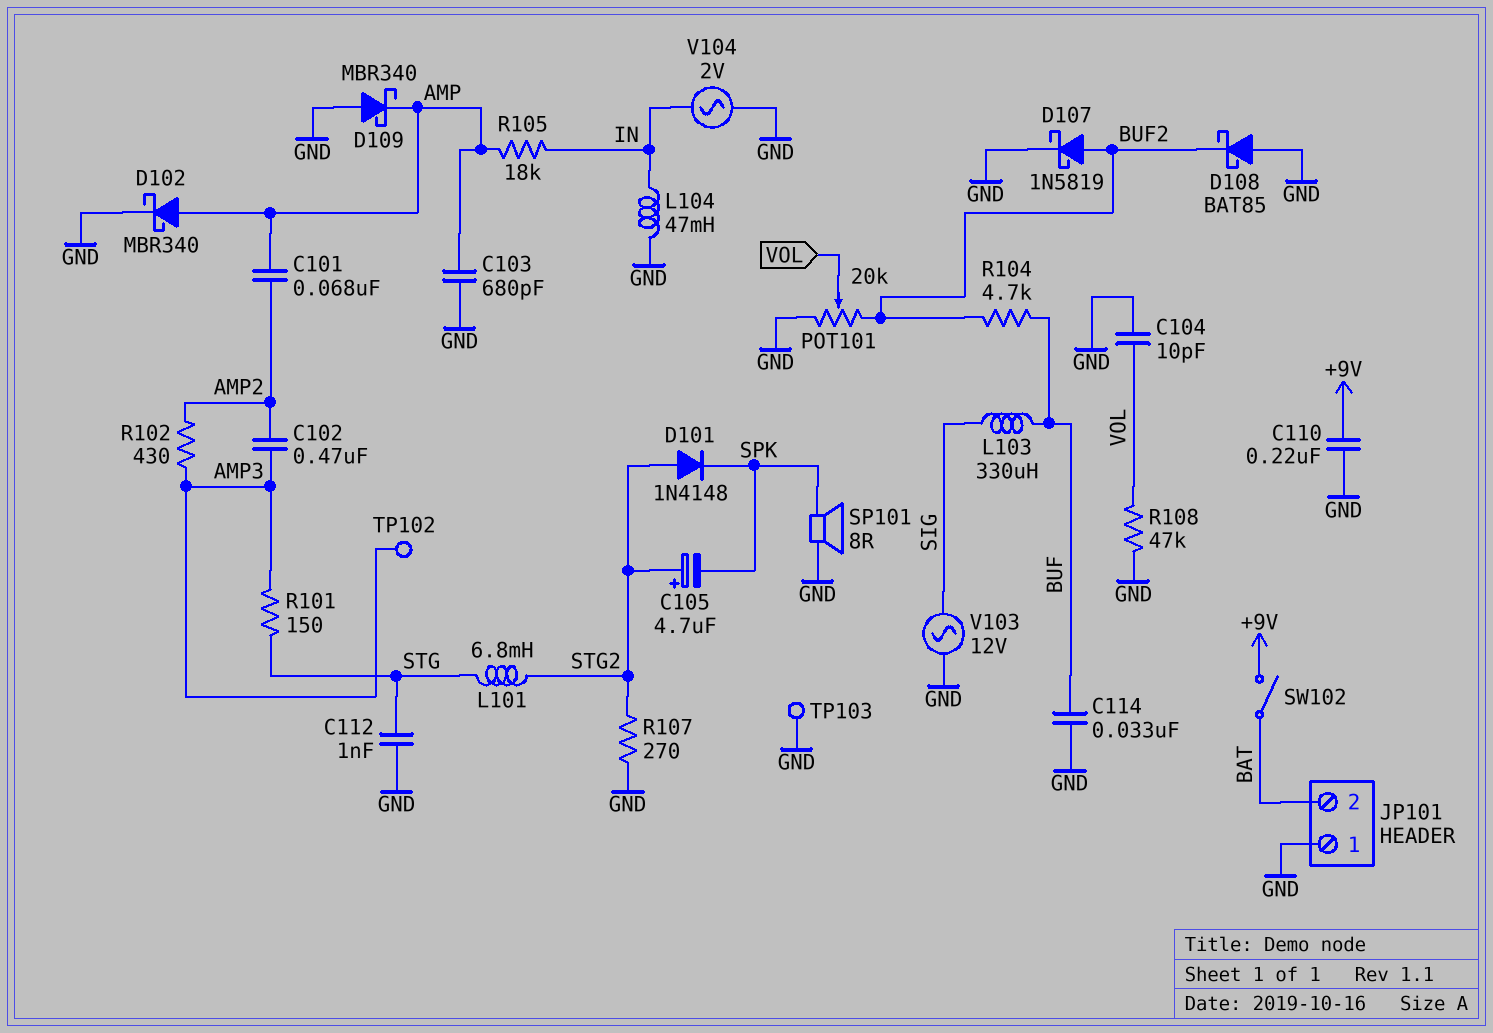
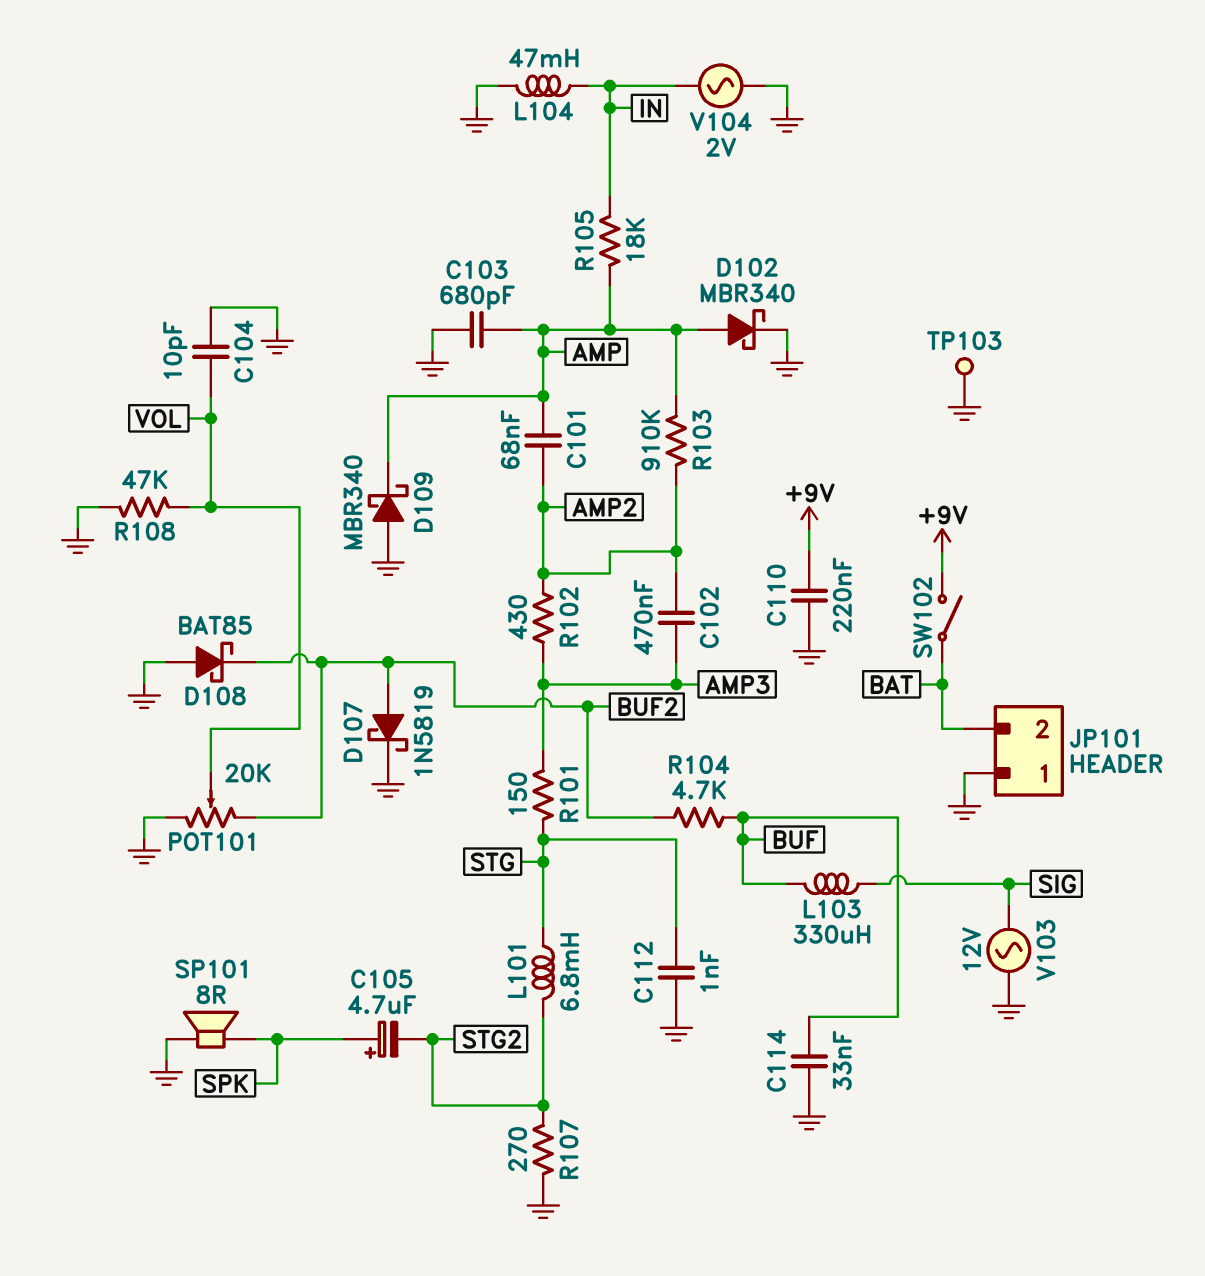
C105: 4.7uF (plus STG2, minus SPK) -> 4.7uF (plus SPK, minus STG2)
D101: diode 1N4148 (A STG2, K SPK) -> none
R103: none -> 910k (AMP, AMP2)
TP102: test point (AMP3) -> none

